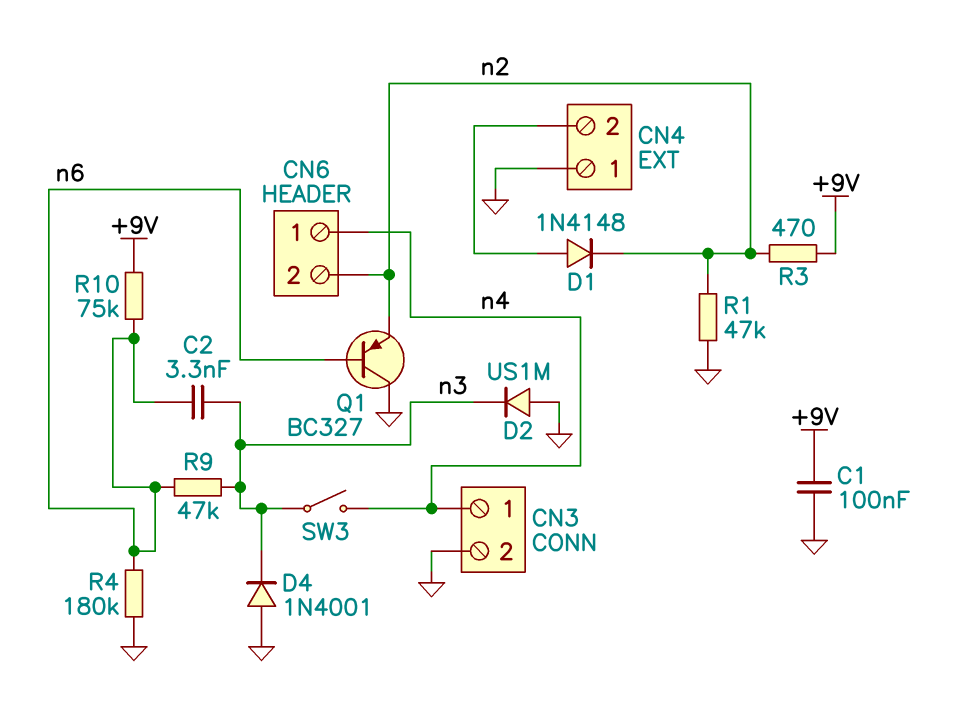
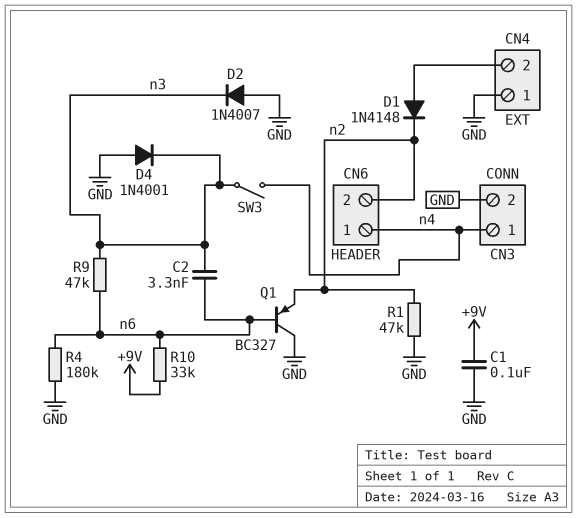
D2: diode US1M (A GND, K n3) -> diode 1N4007 (A GND, K n3)
R3: 470 (+9V, n2) -> none
R10: 75k (+9V, n6) -> 33k (+9V, n6)

